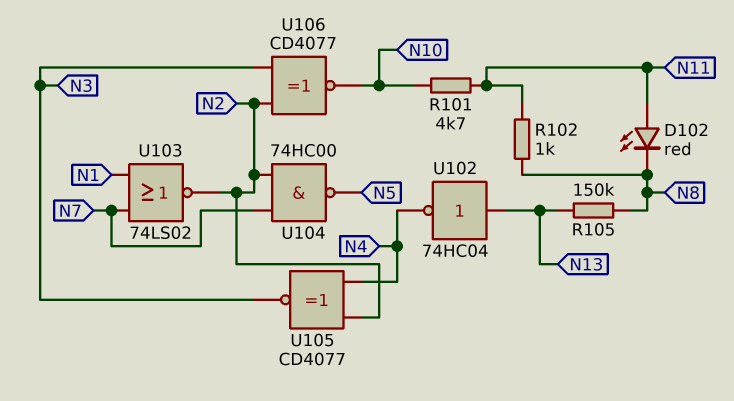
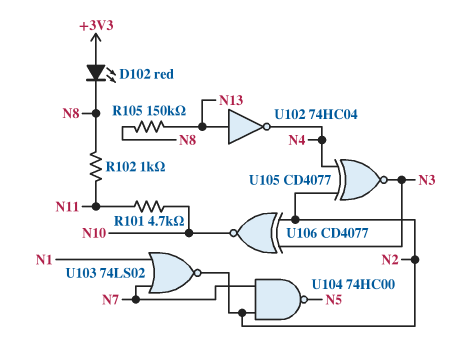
D102: LED red (A N11, K N8) -> LED red (A +3V3, K N8)

